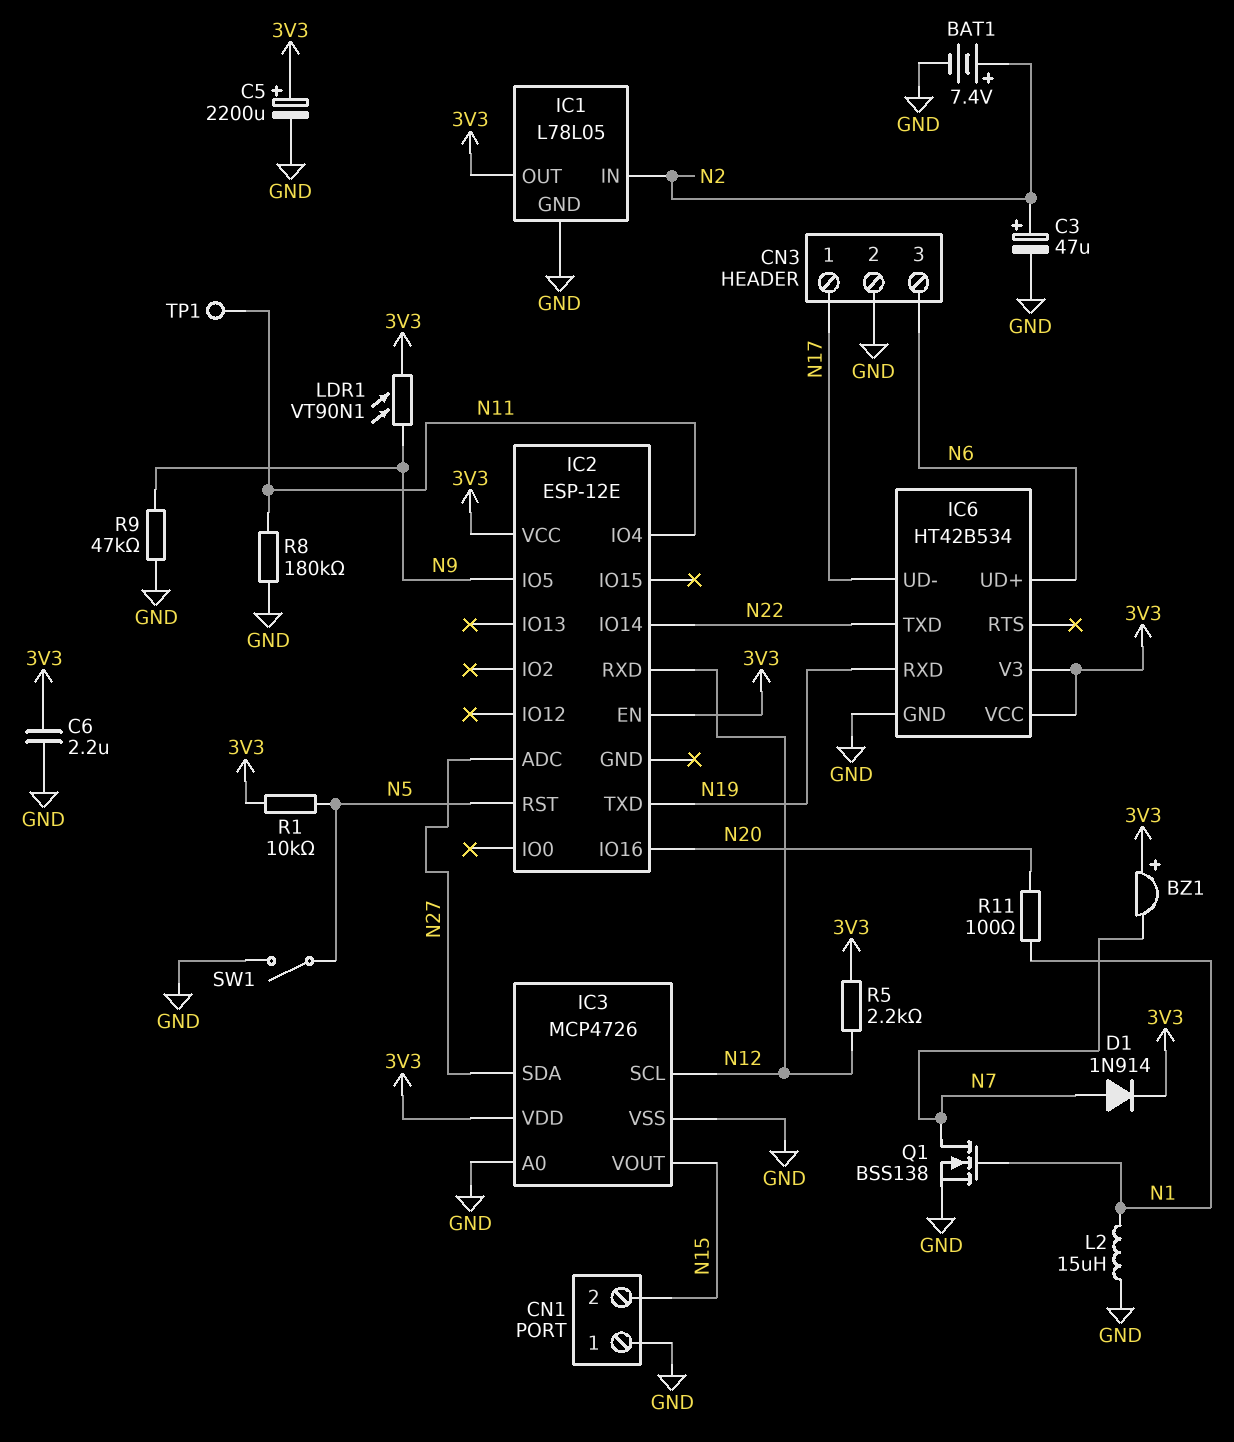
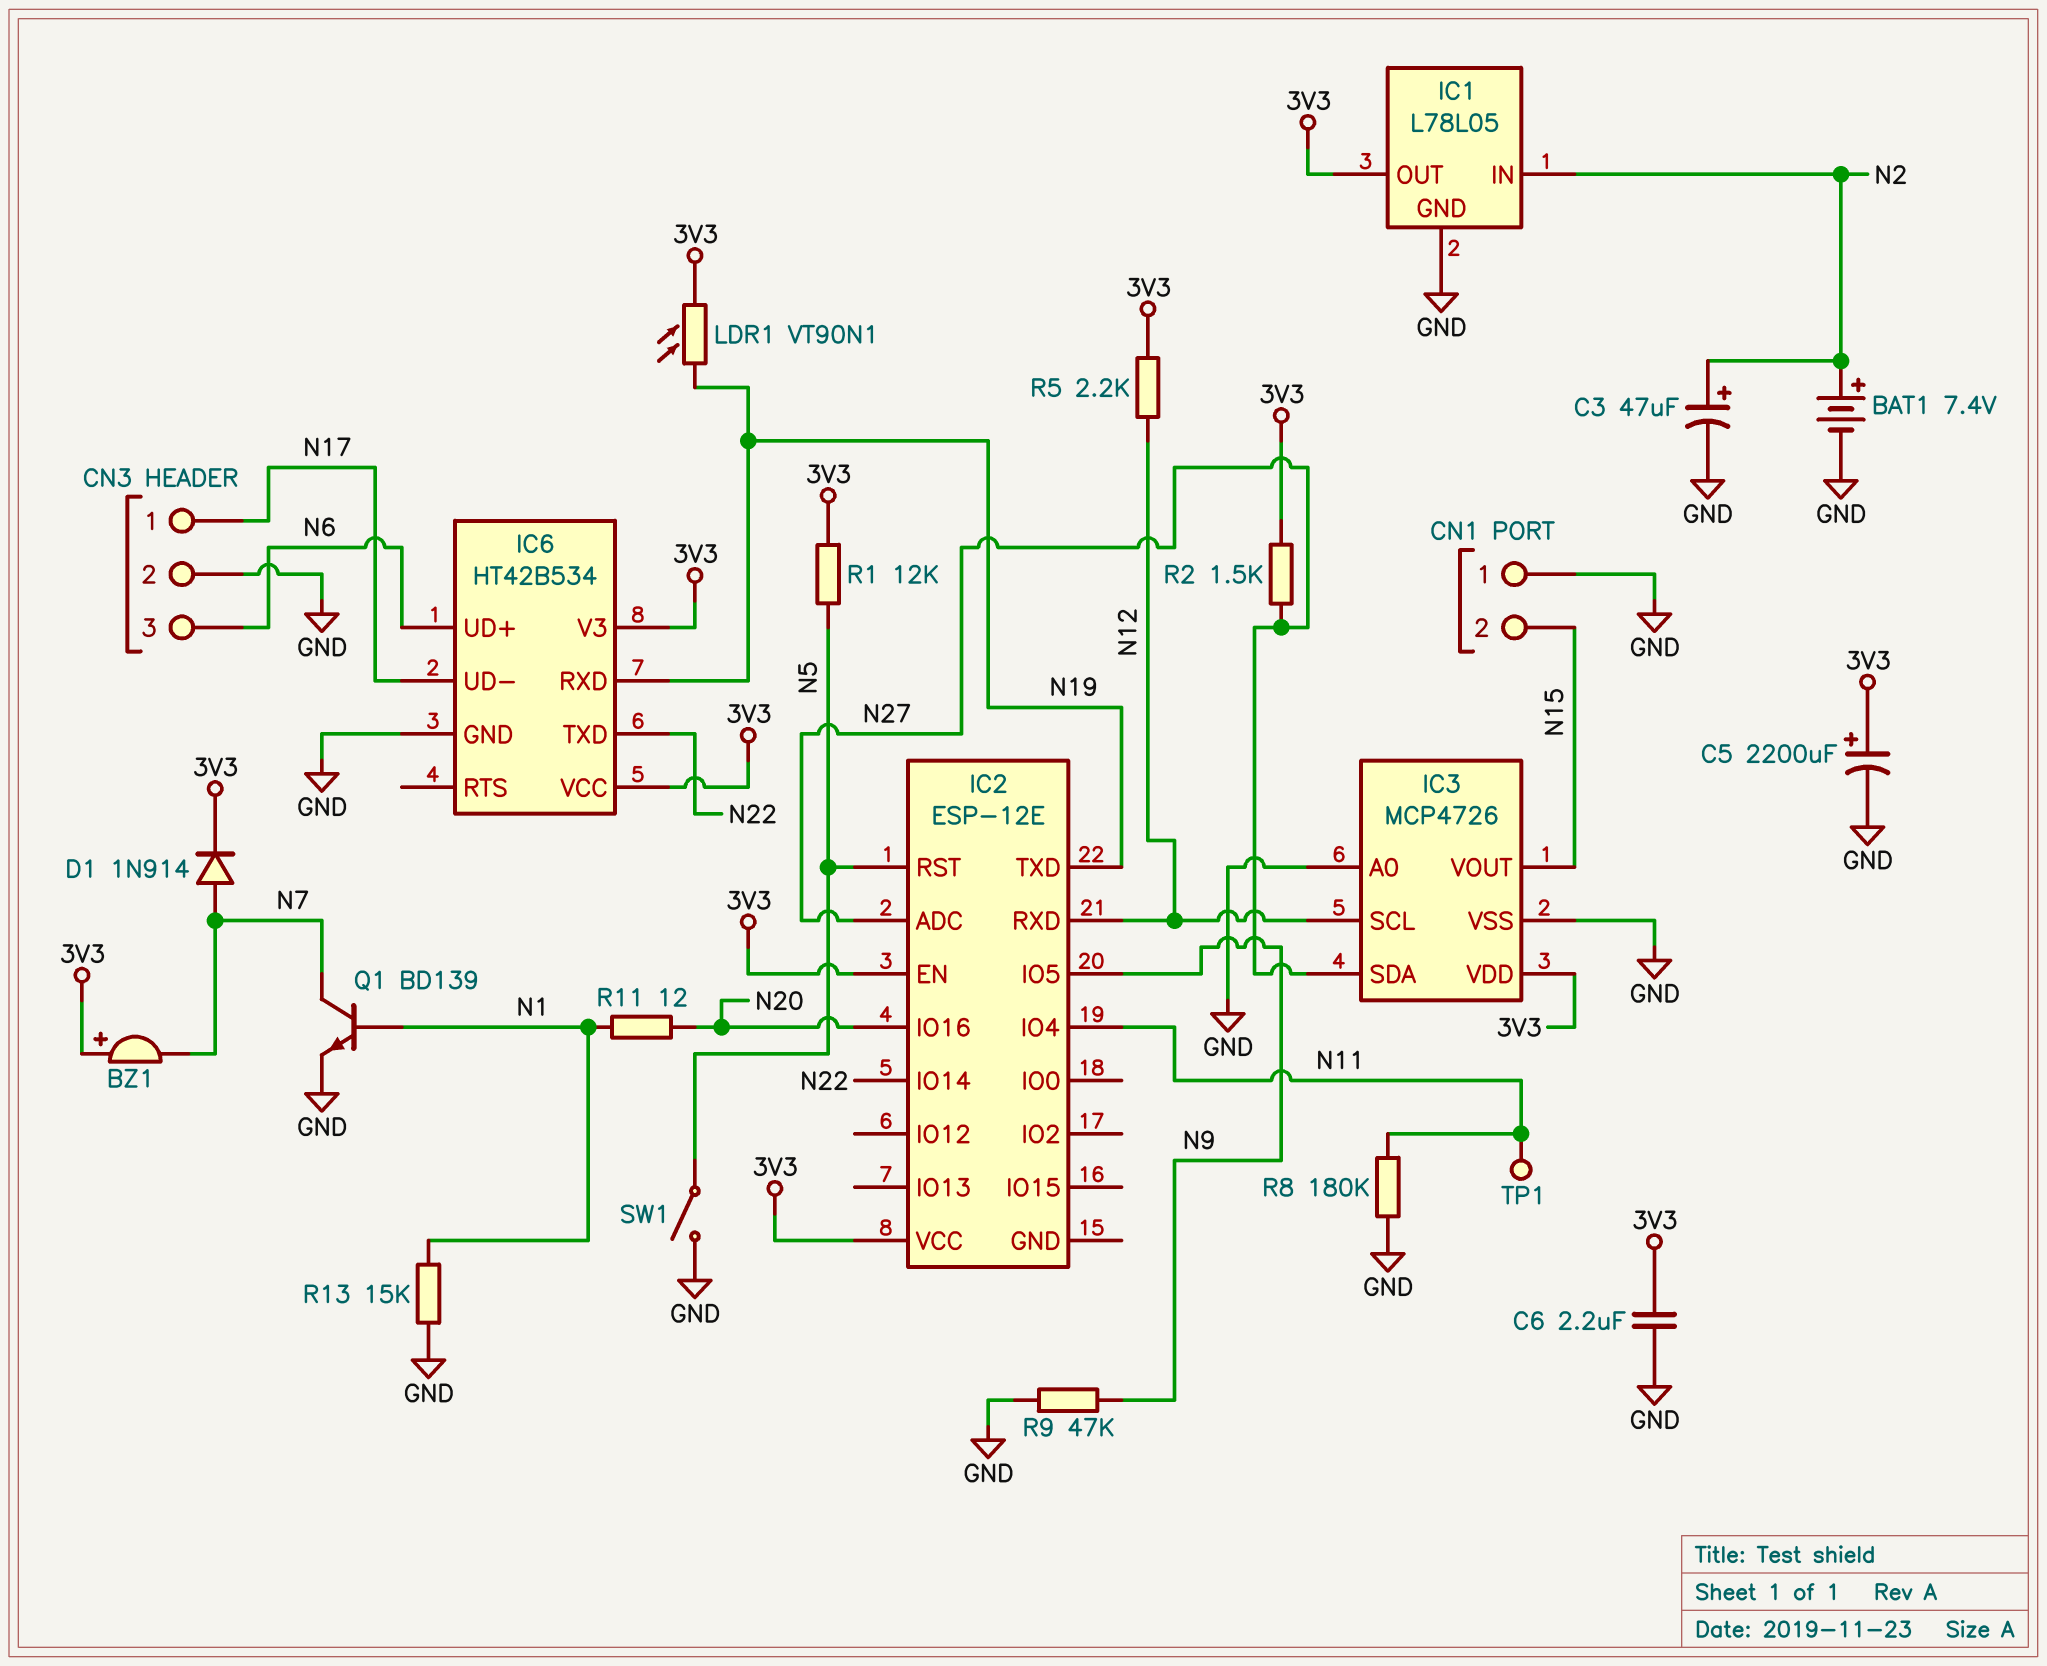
L2: 15uH (GND, N1) -> none
LDR1: VT90N1 (3V3, N9) -> VT90N1 (3V3, N19)
Q1: NMOS BSS138 (G N1, D N7, S GND) -> NPN BD139 (B N1, C N7, E GND)
R1: 10k (3V3, N5) -> 12k (3V3, N5)
R2: none -> 1.5k (3V3, N27)
R11: 100 (N1, N20) -> 12 (N1, N20)
R13: none -> 15k (GND, N1)

